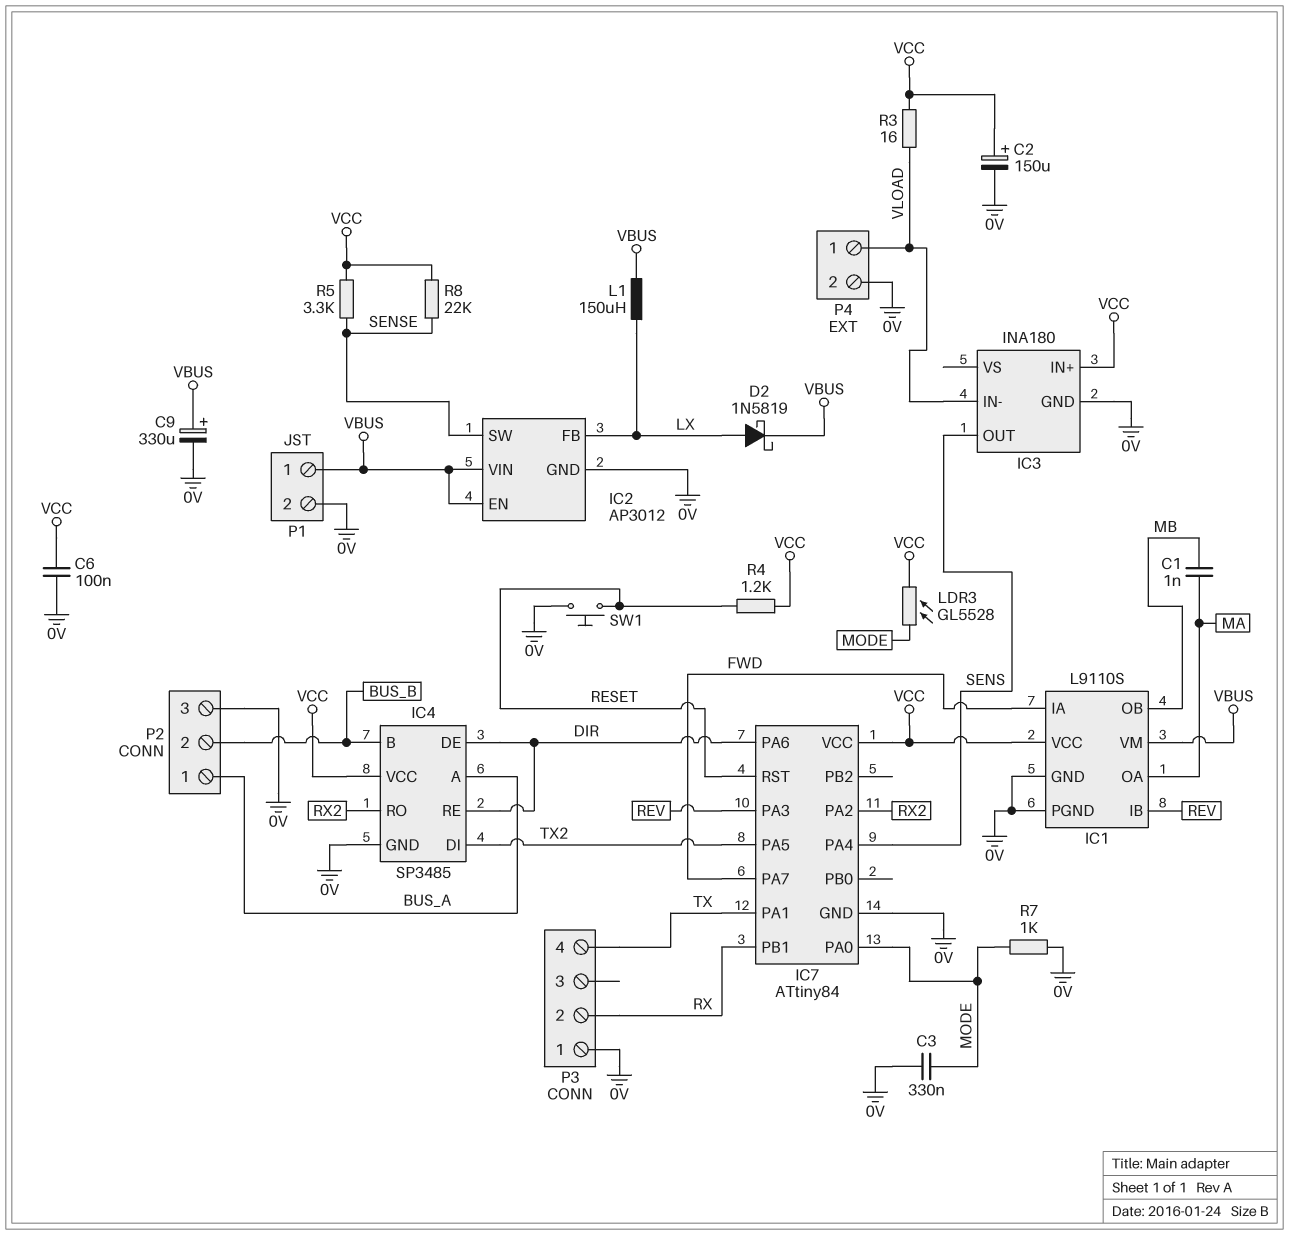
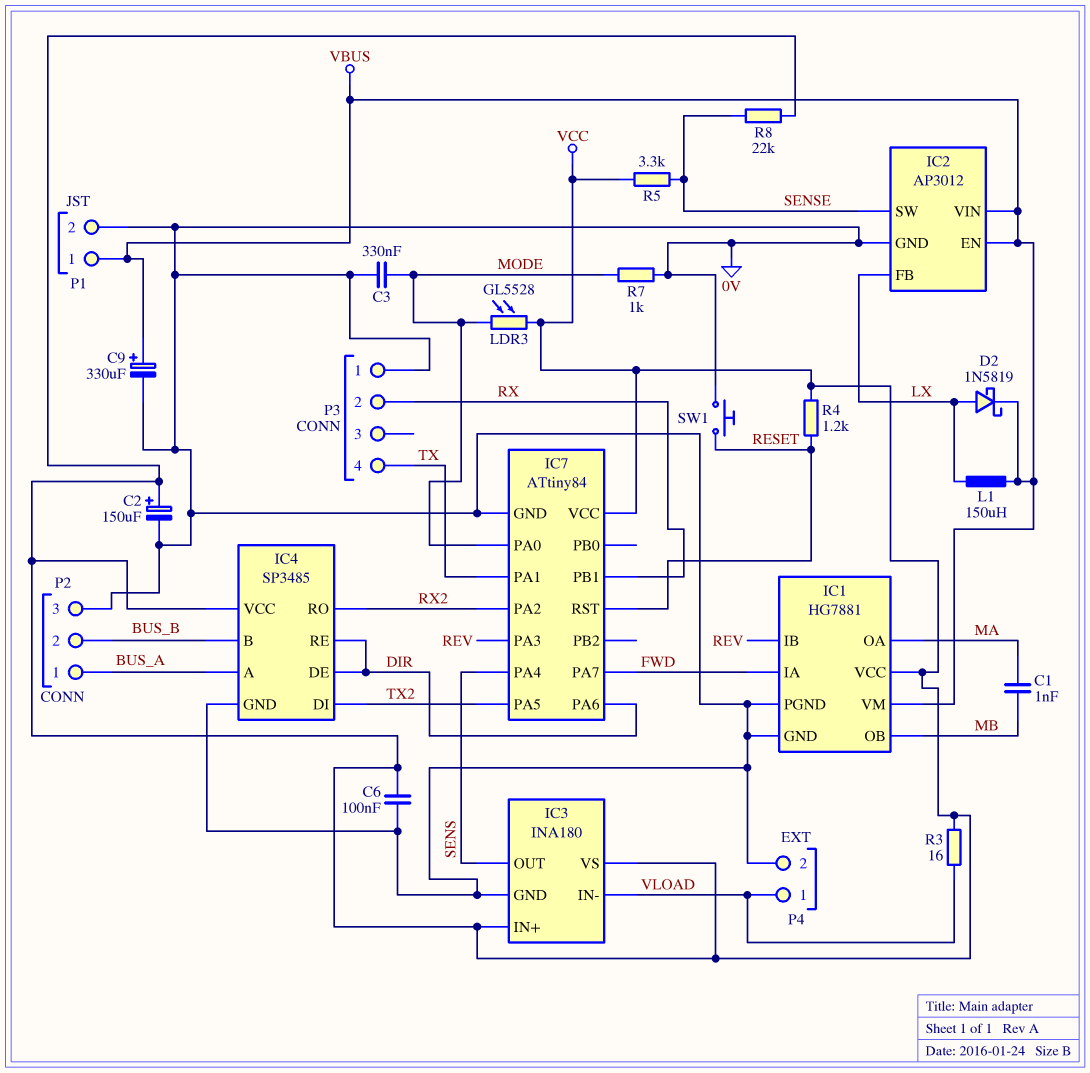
IC1: L9110S -> HG7881
IC3 pin VS: none -> VCC

